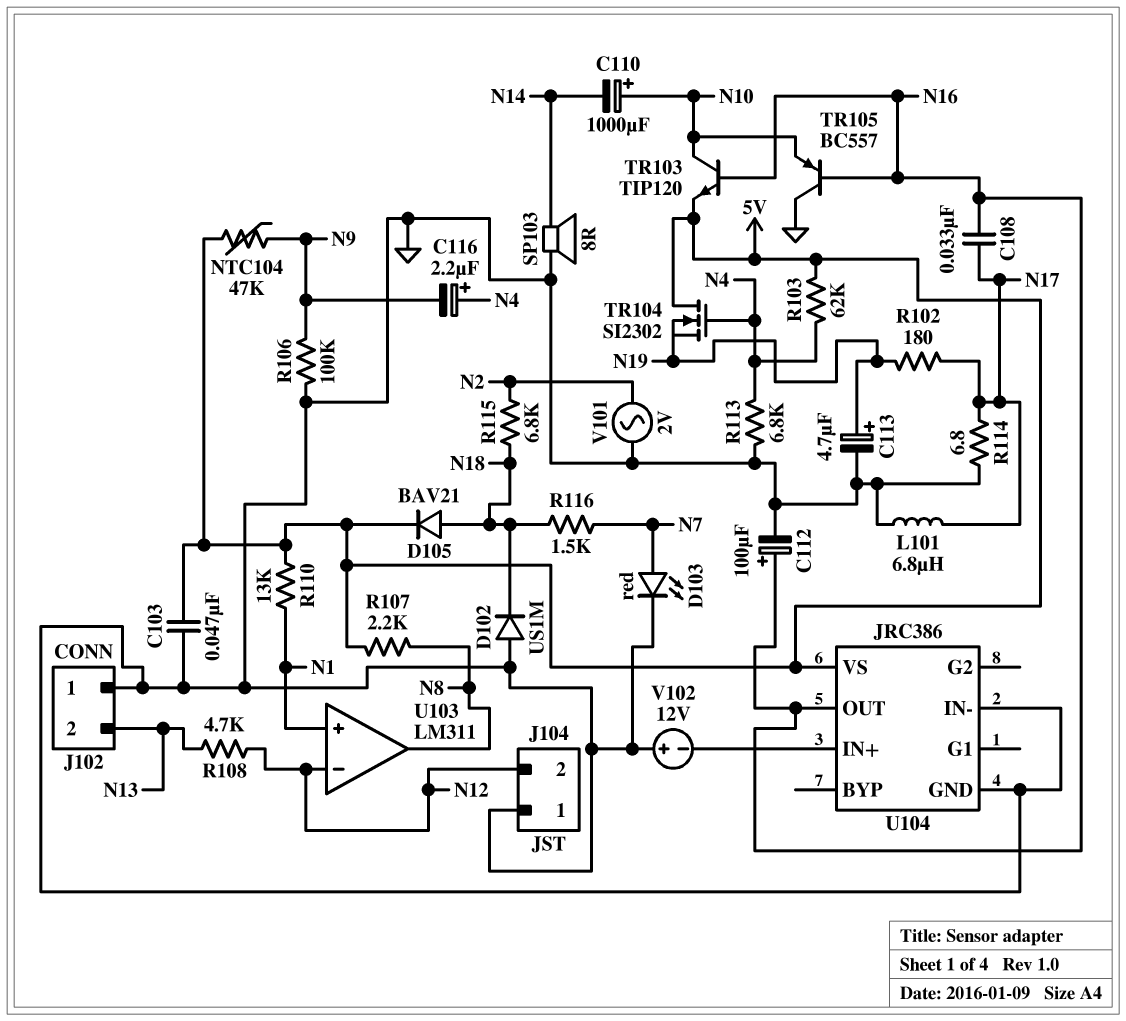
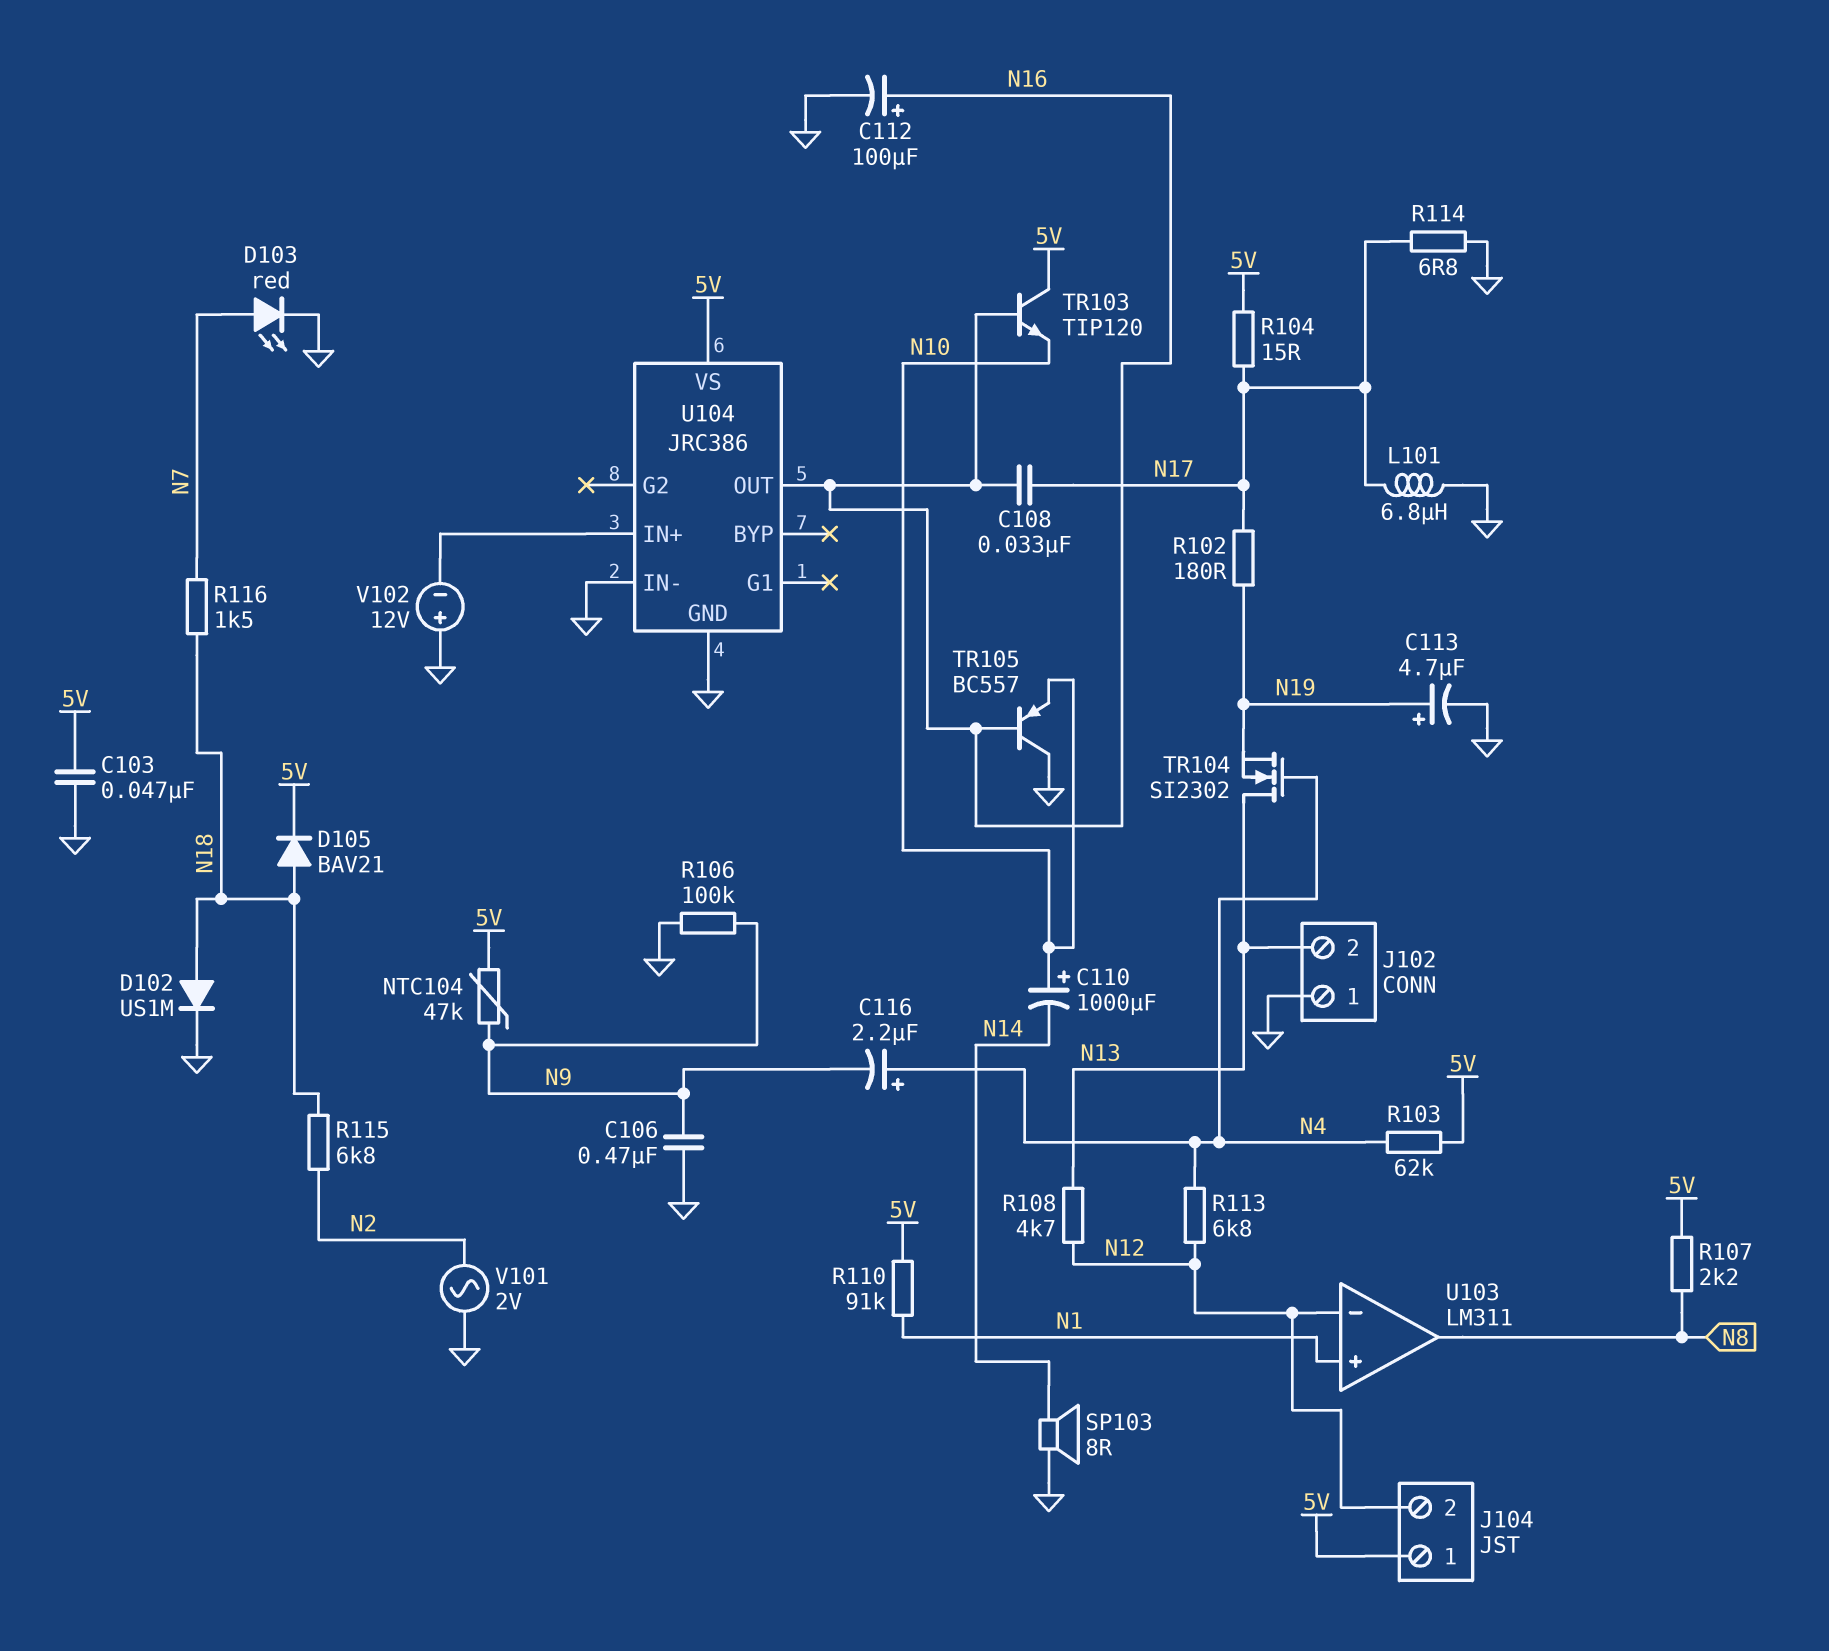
C106: none -> 470nF (GND, N9)
D102: diode US1M (A GND, K N18) -> diode US1M (A N18, K GND)
J104 pin 1: GND -> 5V
R104: none -> 15 (5V, N17)
R110: 13k (5V, N1) -> 91k (5V, N1)
R113: 6.8k (GND, N4) -> 6.8k (N4, N12)
TR103: NPN TIP120 (B N16, C N10, E 5V) -> NPN TIP120 (B N16, C 5V, E N10)
TR104: NMOS SI2302 (G N4, D 5V, S N19) -> NMOS SI2302 (G N4, D N13, S N19)

